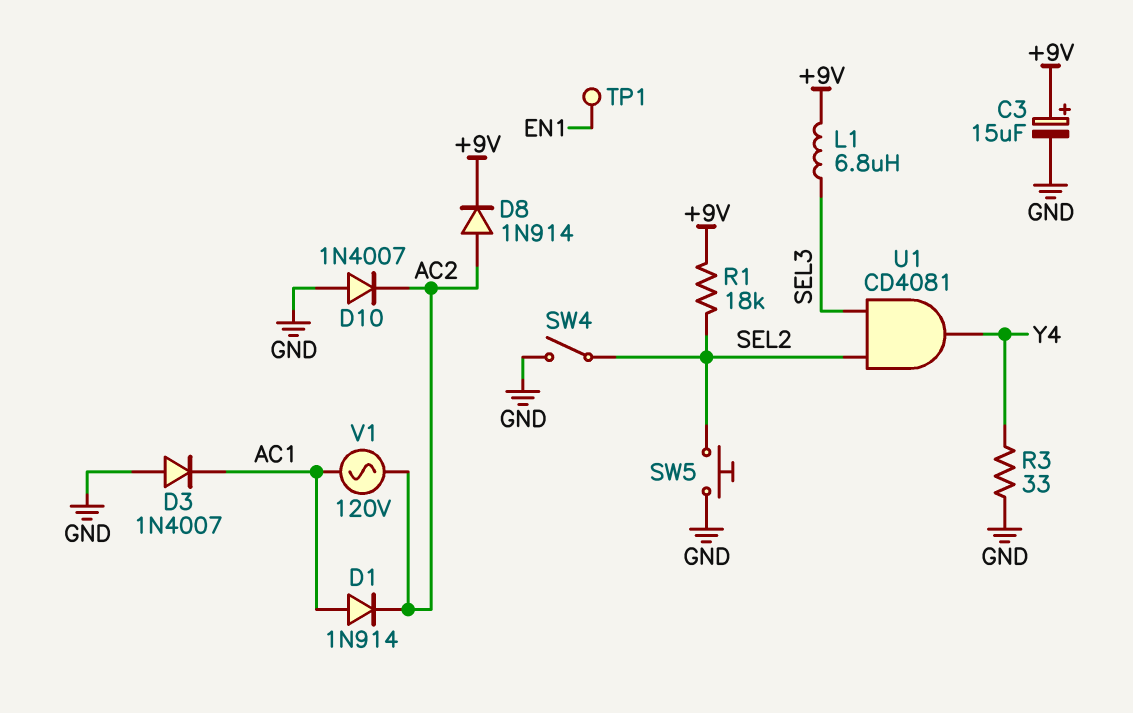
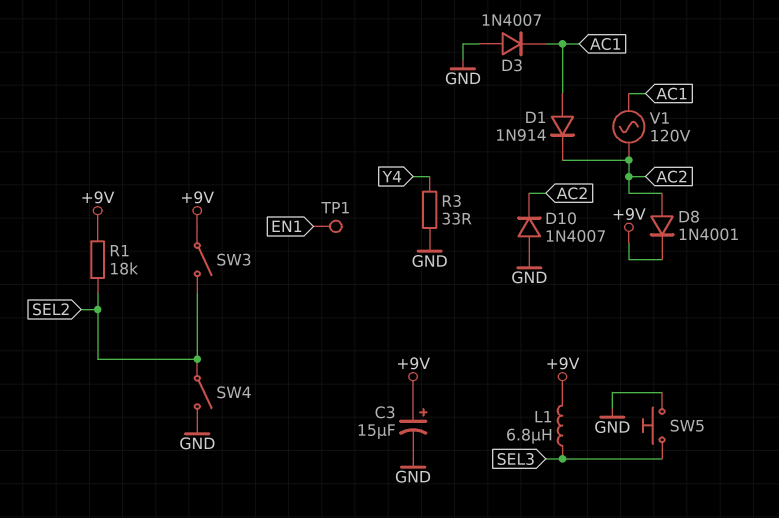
D8: diode 1N914 (A AC2, K +9V) -> diode 1N4001 (A AC2, K +9V)
SW3: none -> switch (+9V, SEL2)
SW5: button (GND, SEL2) -> button (GND, SEL3)
U1: AND CD4081 (in SEL2, in SEL3, out Y4) -> none

